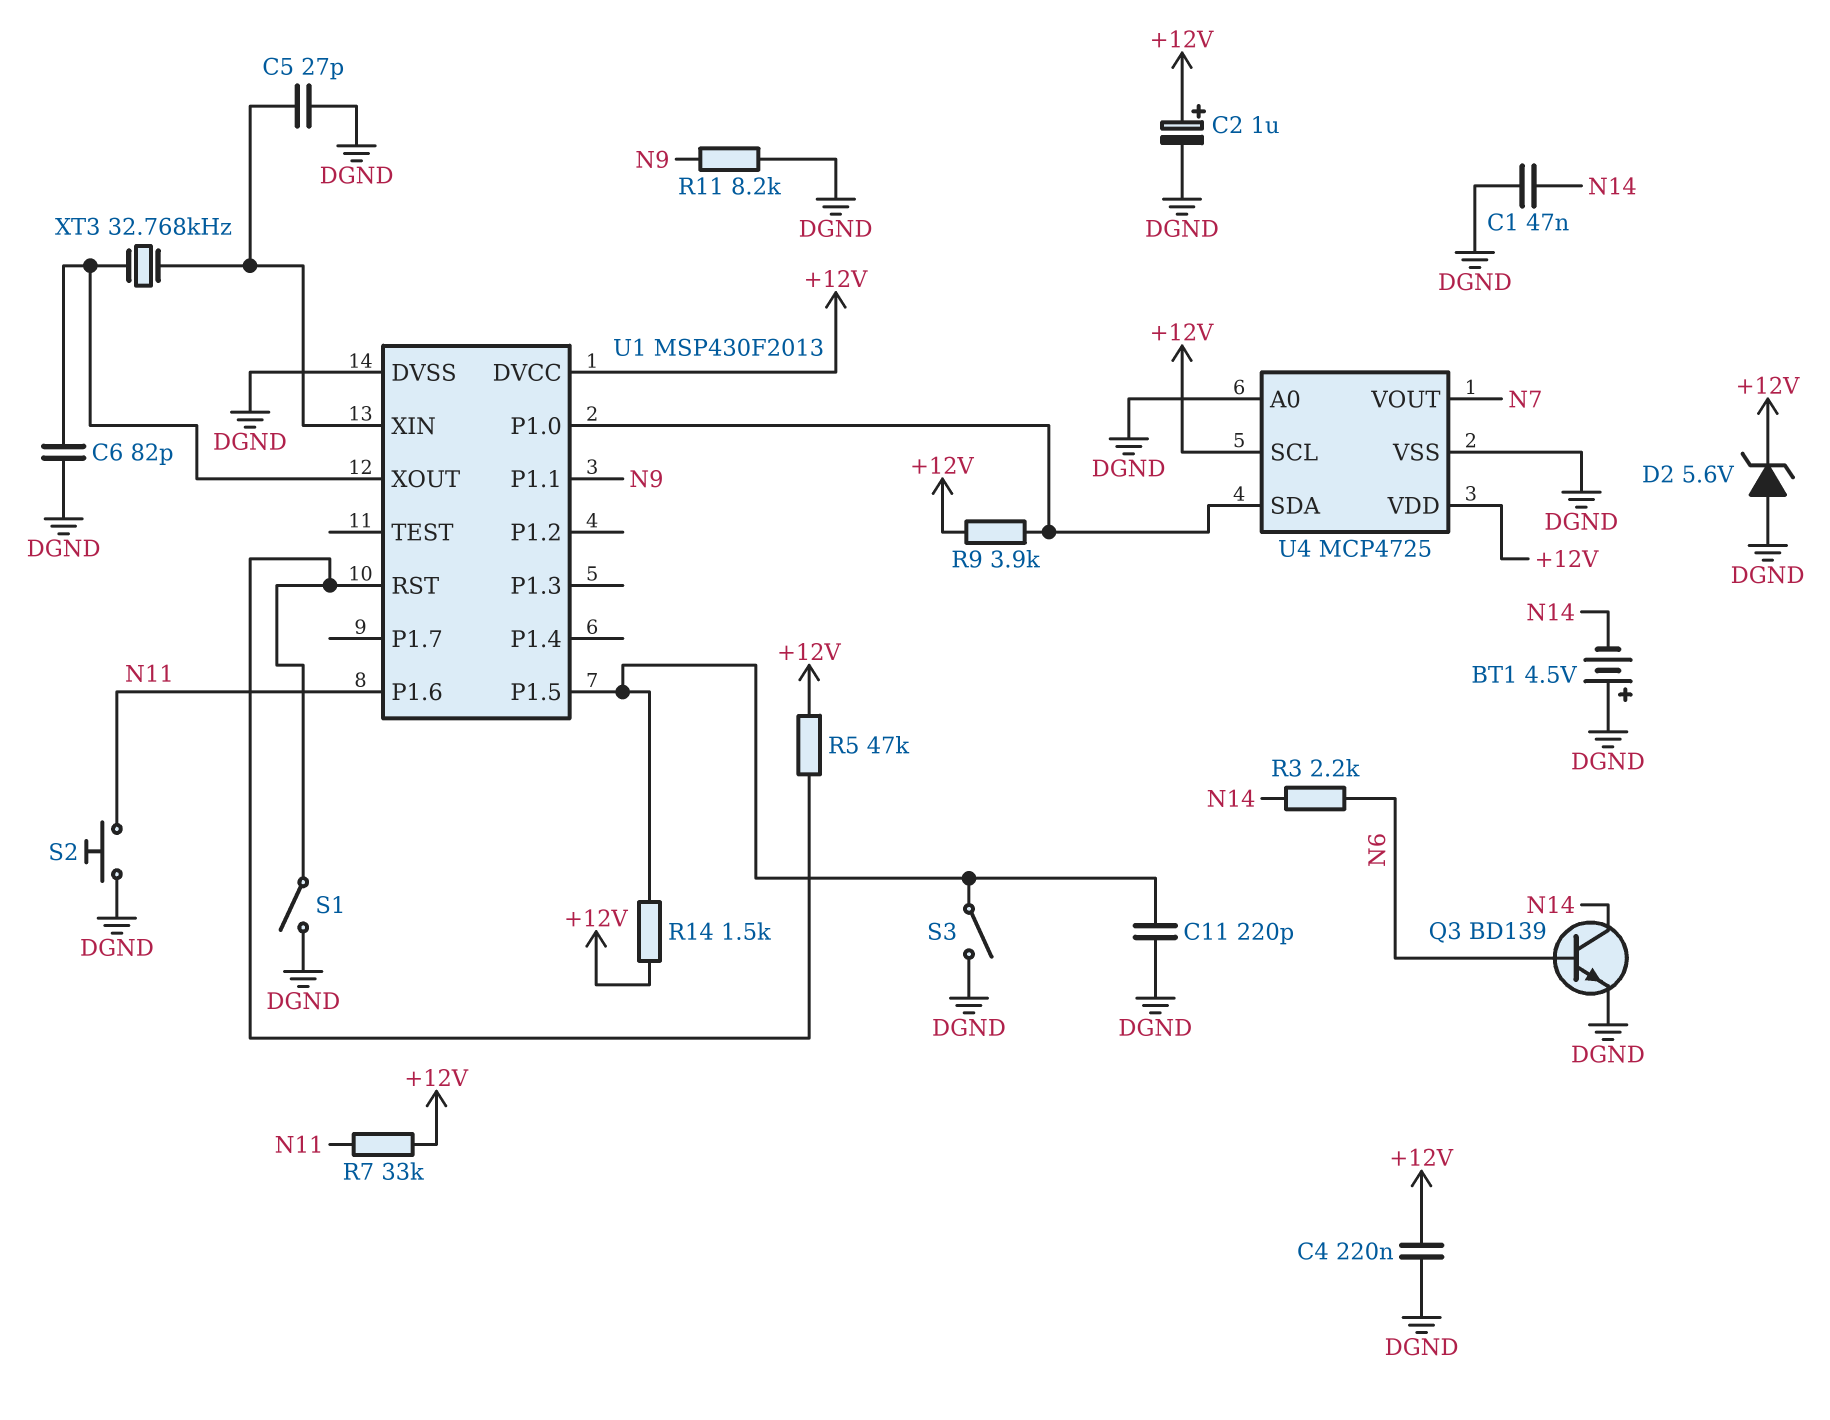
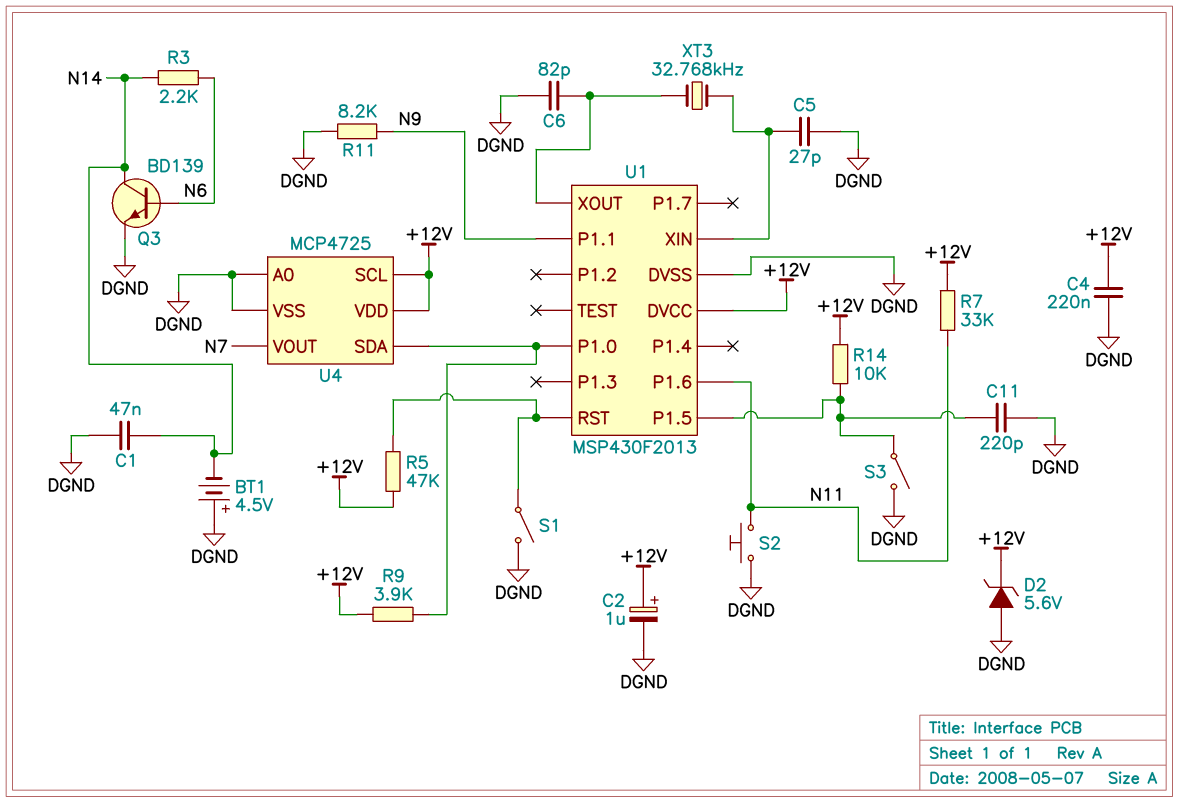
R14: 1.5k (+12V, U1/P1.5) -> 10k (+12V, U1/P1.5)

